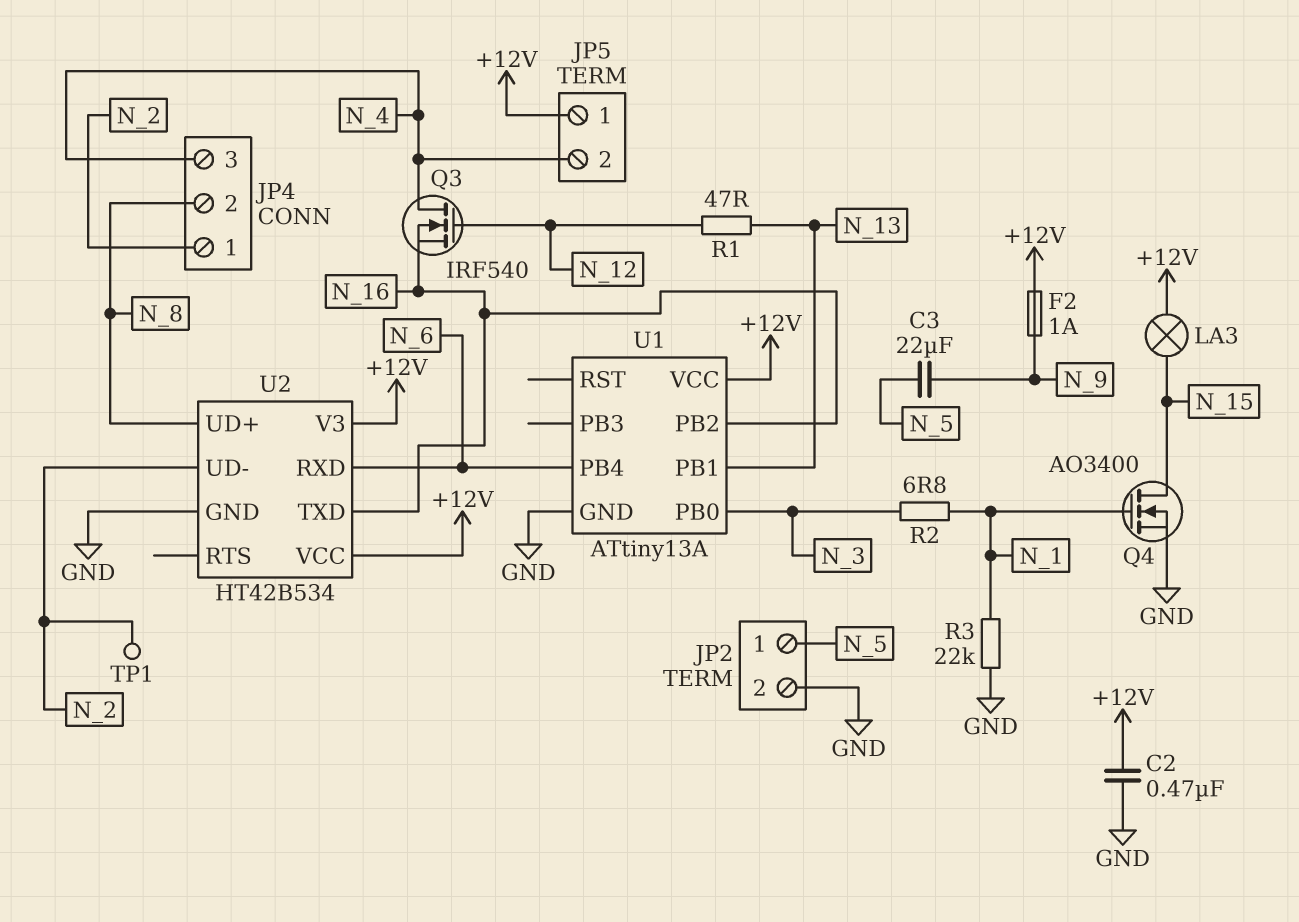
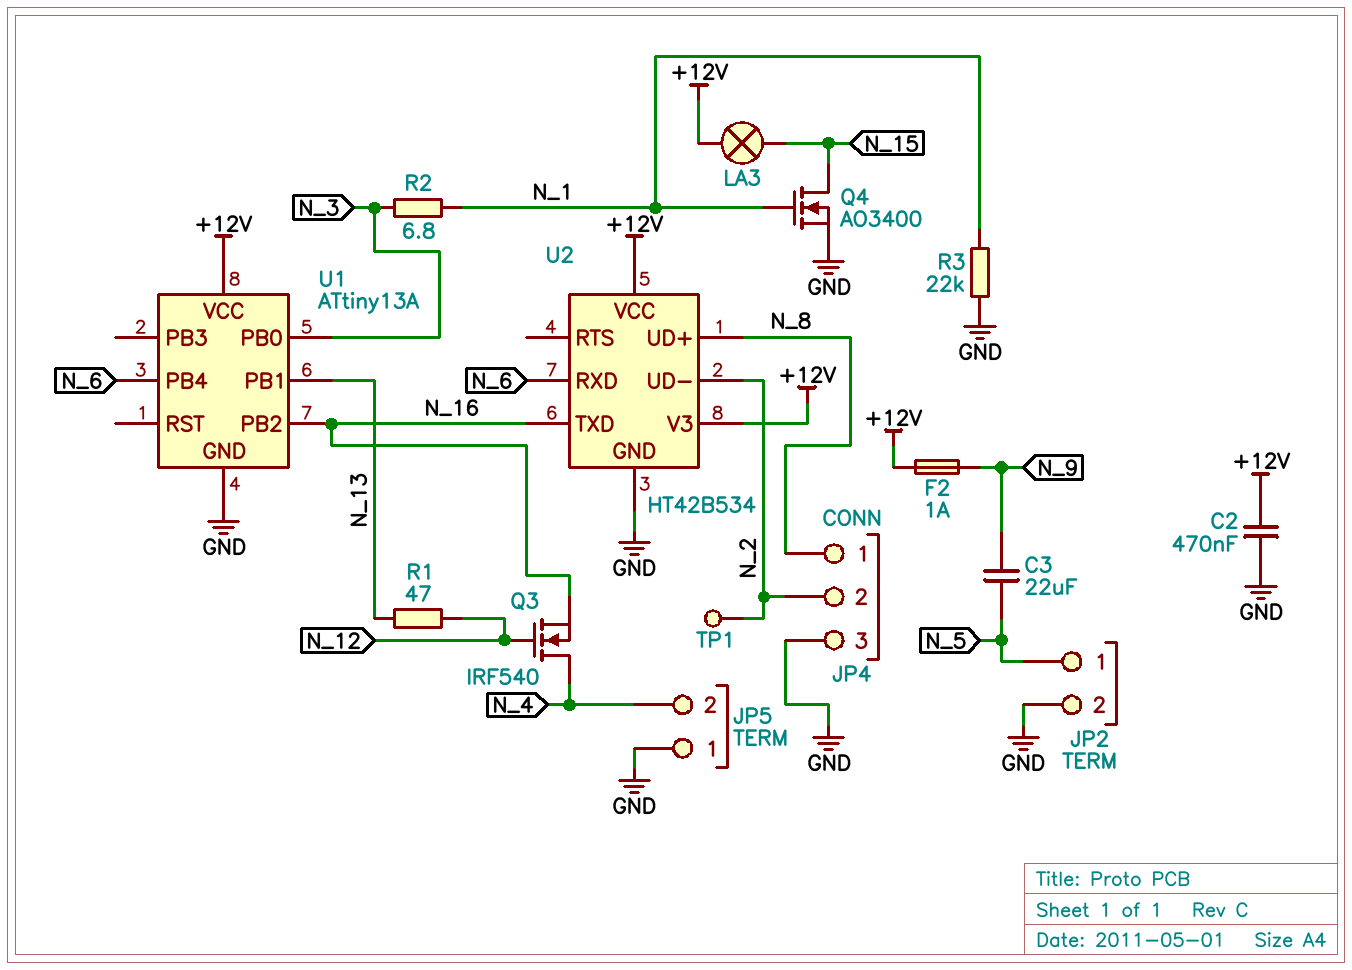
JP4 pin 1: N_2 -> N_8
JP4 pin 2: N_8 -> N_2
JP4 pin 3: N_4 -> GND
JP5 pin 1: +12V -> GND

